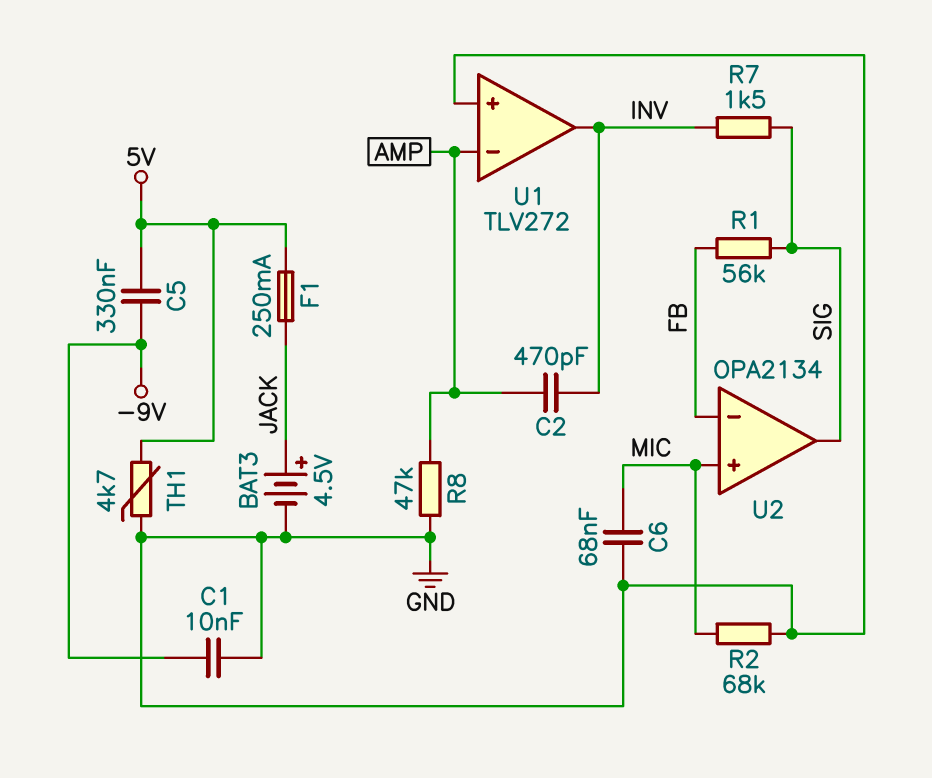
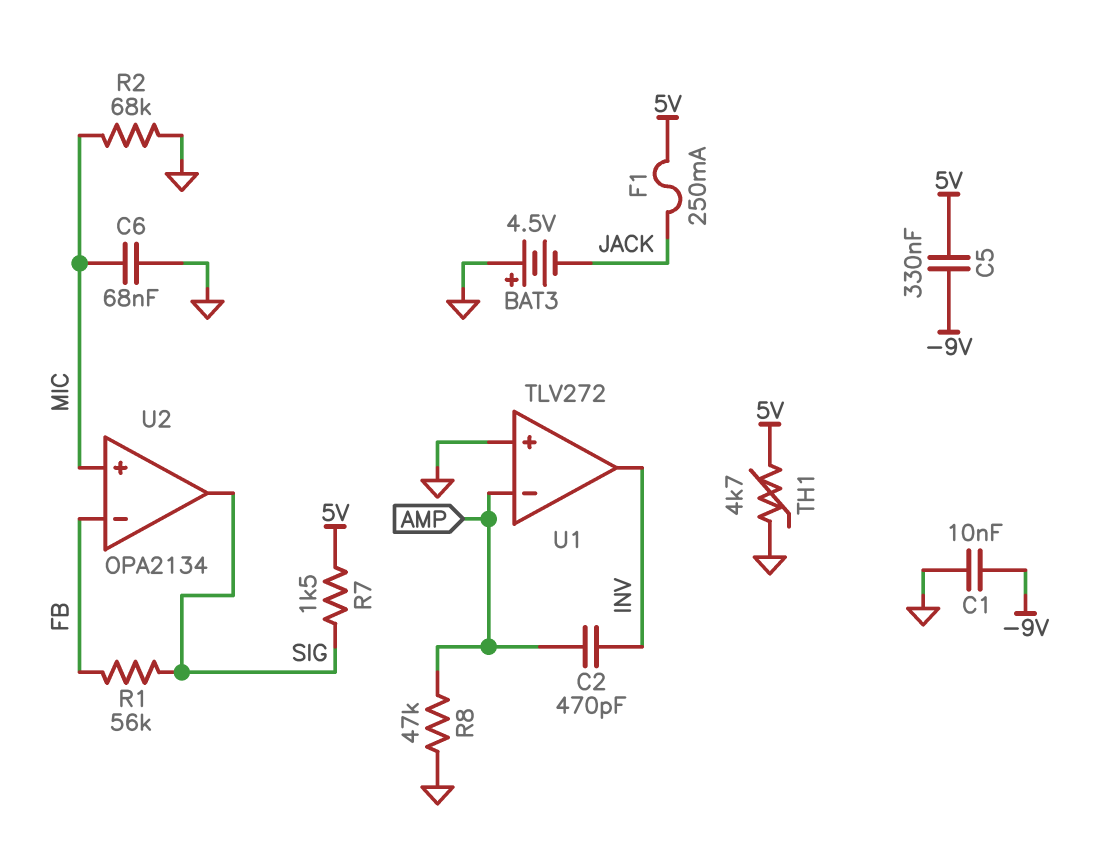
BAT3: 4.5V (plus JACK, minus GND) -> 4.5V (plus GND, minus JACK)
R7: 1.5k (INV, SIG) -> 1.5k (5V, SIG)

